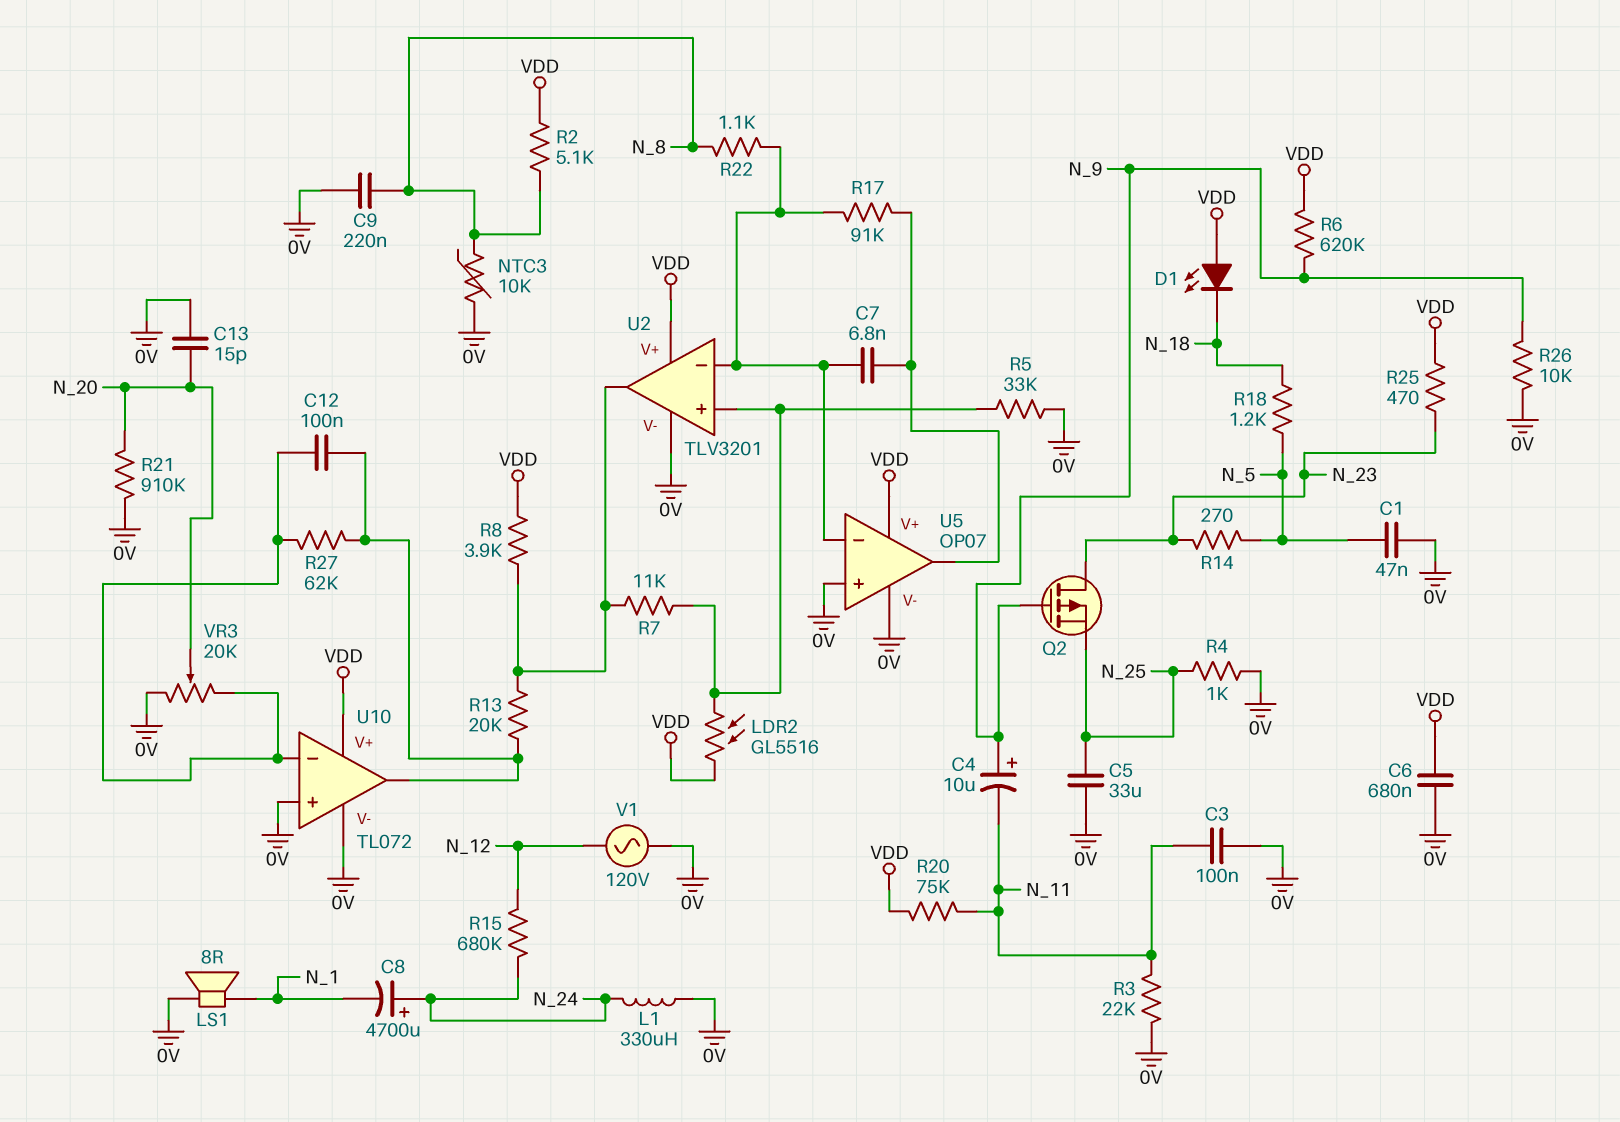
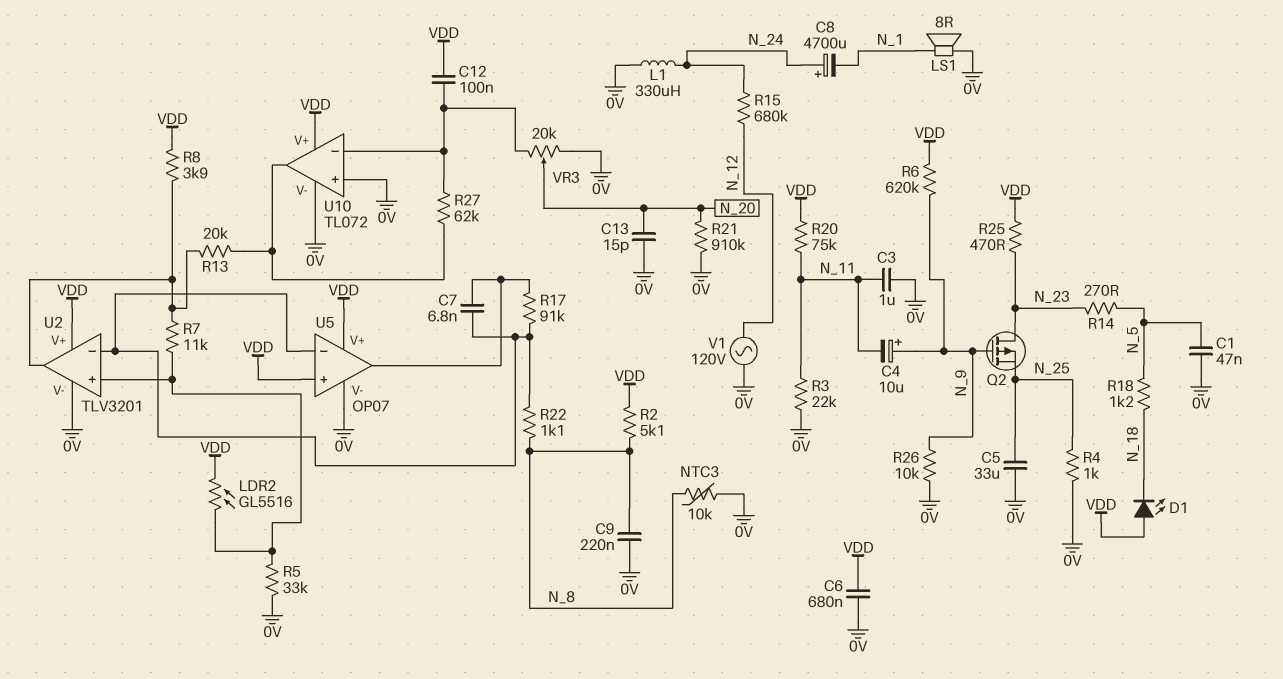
C3: 100nF (0V, N_11) -> 1uF (0V, N_11)
C12: 100nF (U10/in-, U10/out) -> 100nF (U10/in-, VDD)
U5 pin in+: 0V -> VDD

